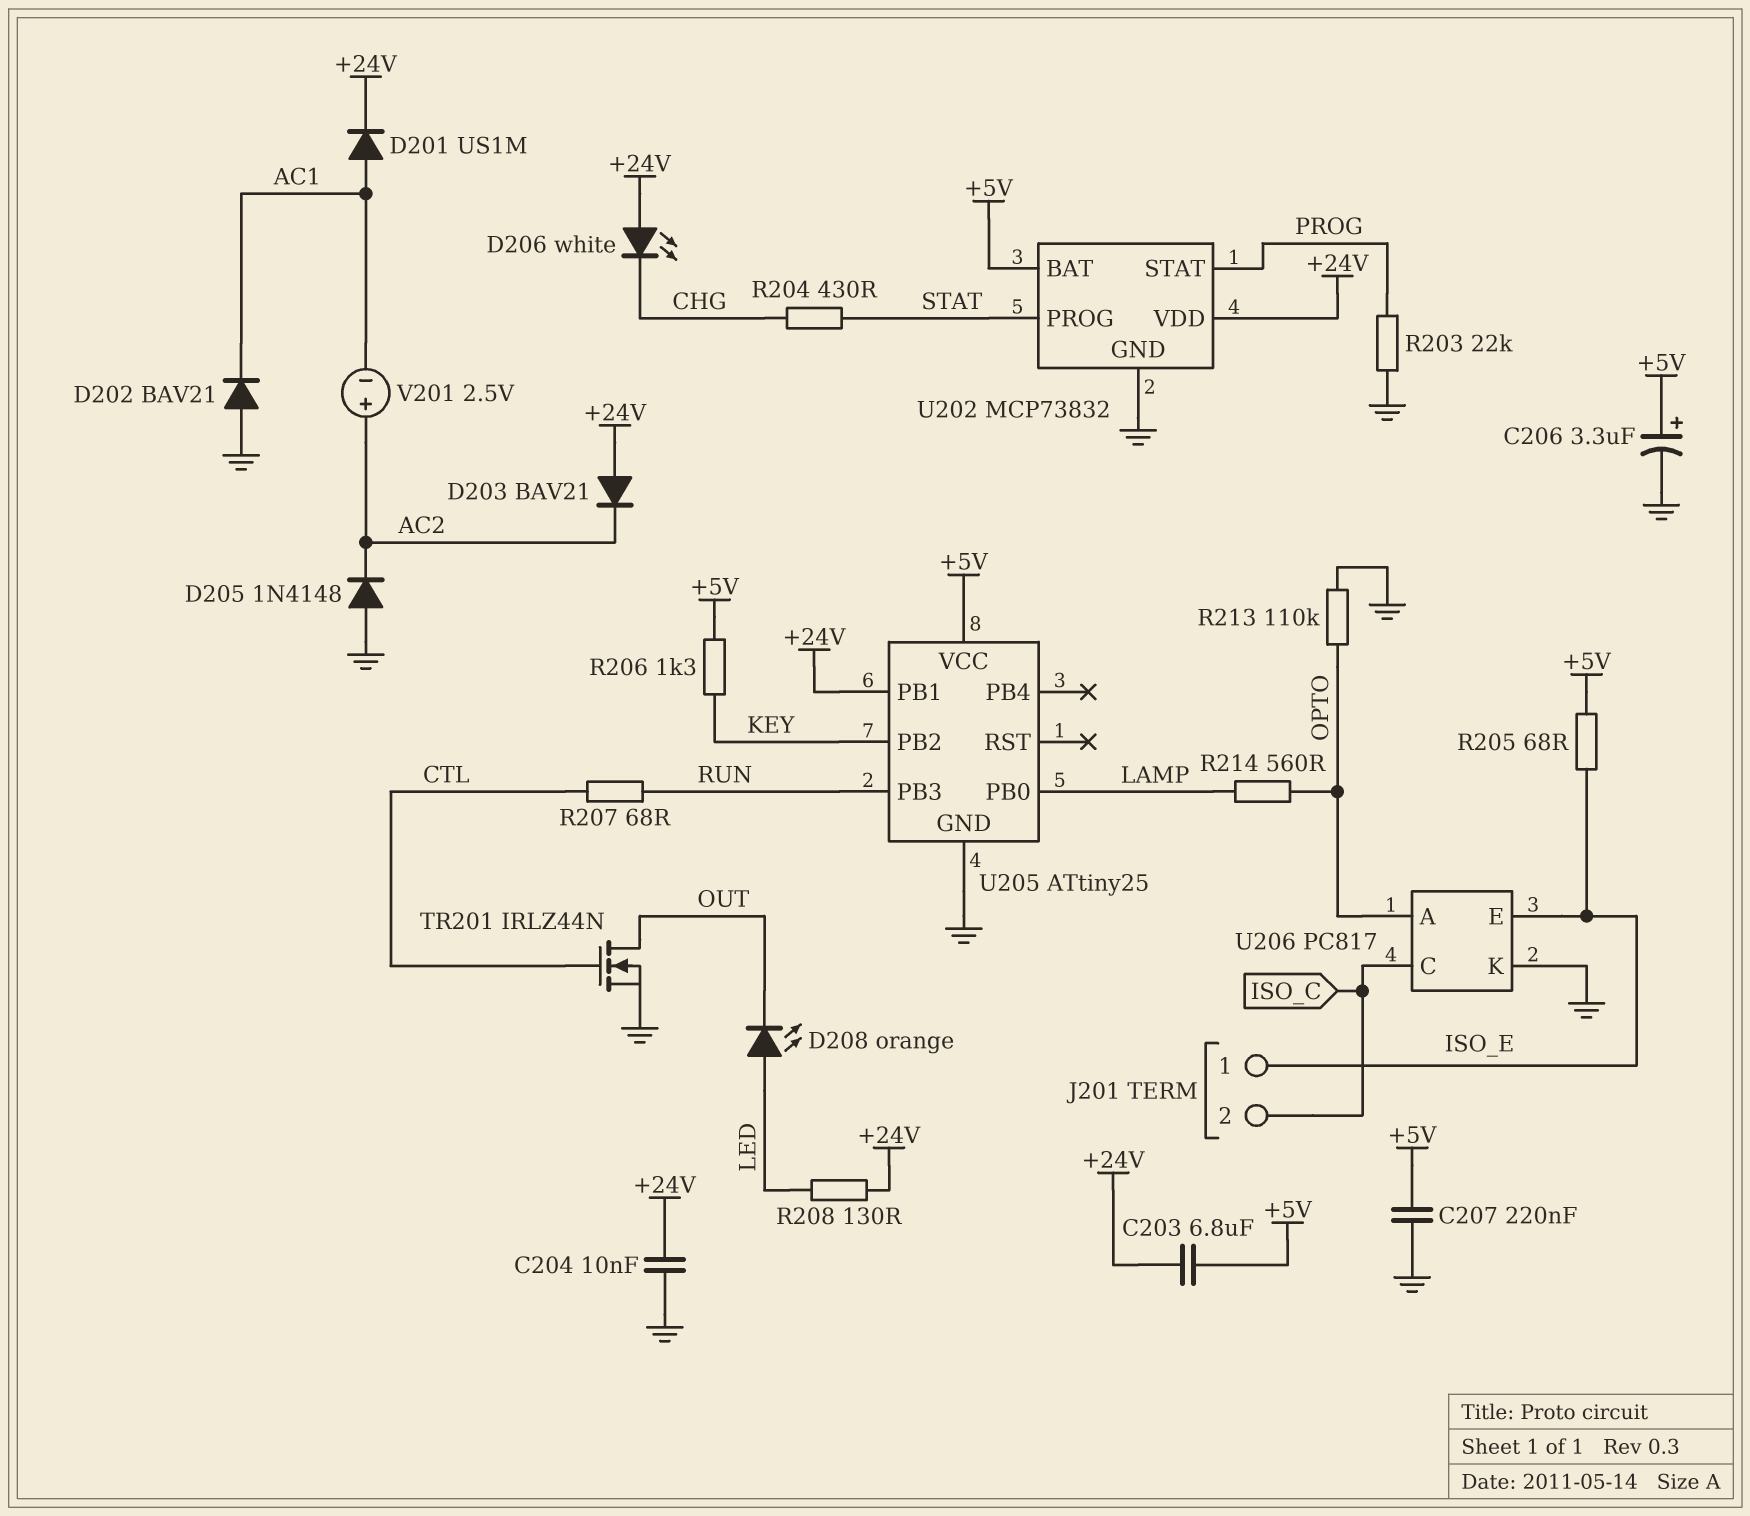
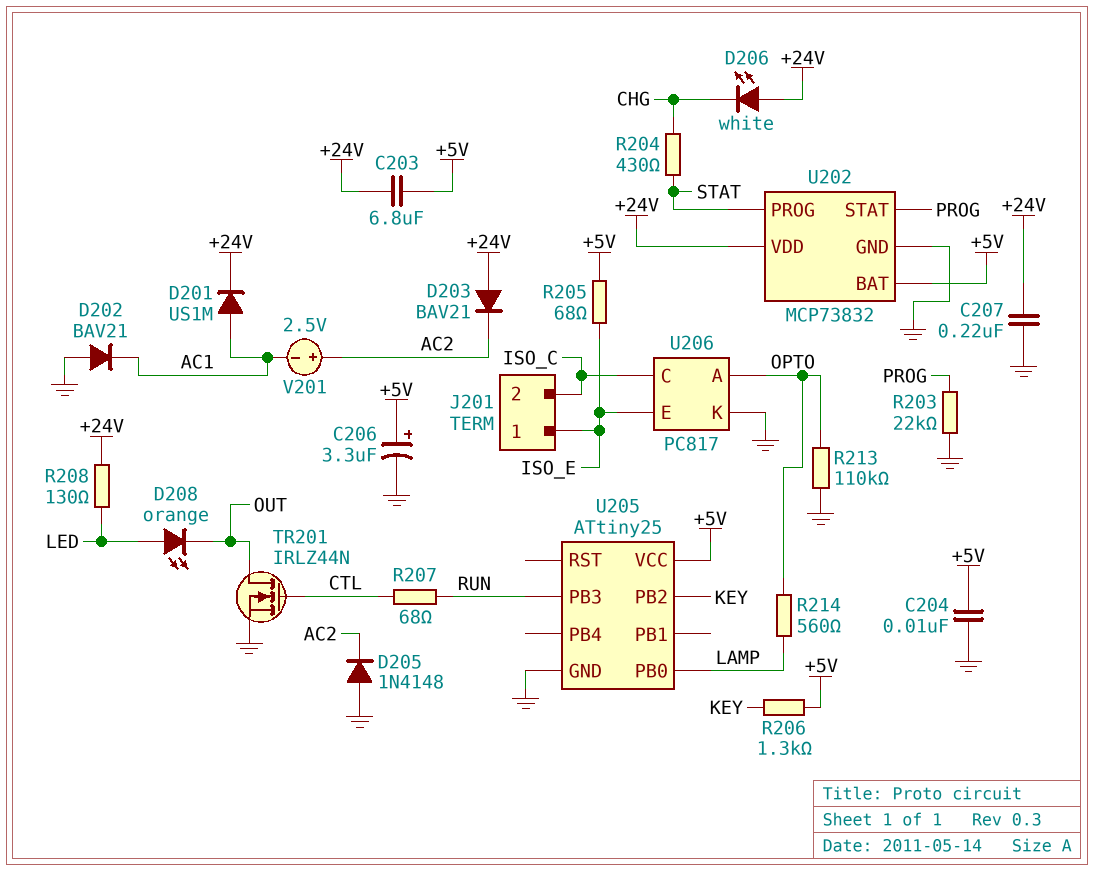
C204: 10nF (+24V, GND) -> 10nF (+5V, GND)
C207: 220nF (+5V, GND) -> 220nF (+24V, GND)
U205 pin PB1: +24V -> none

